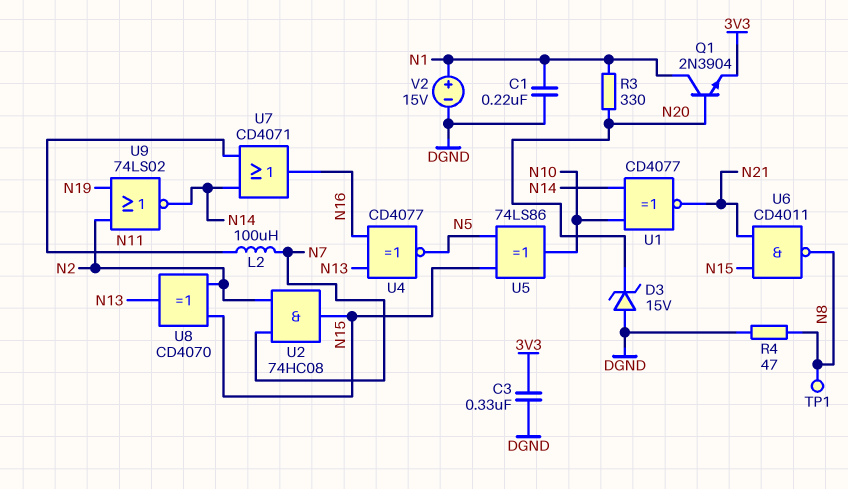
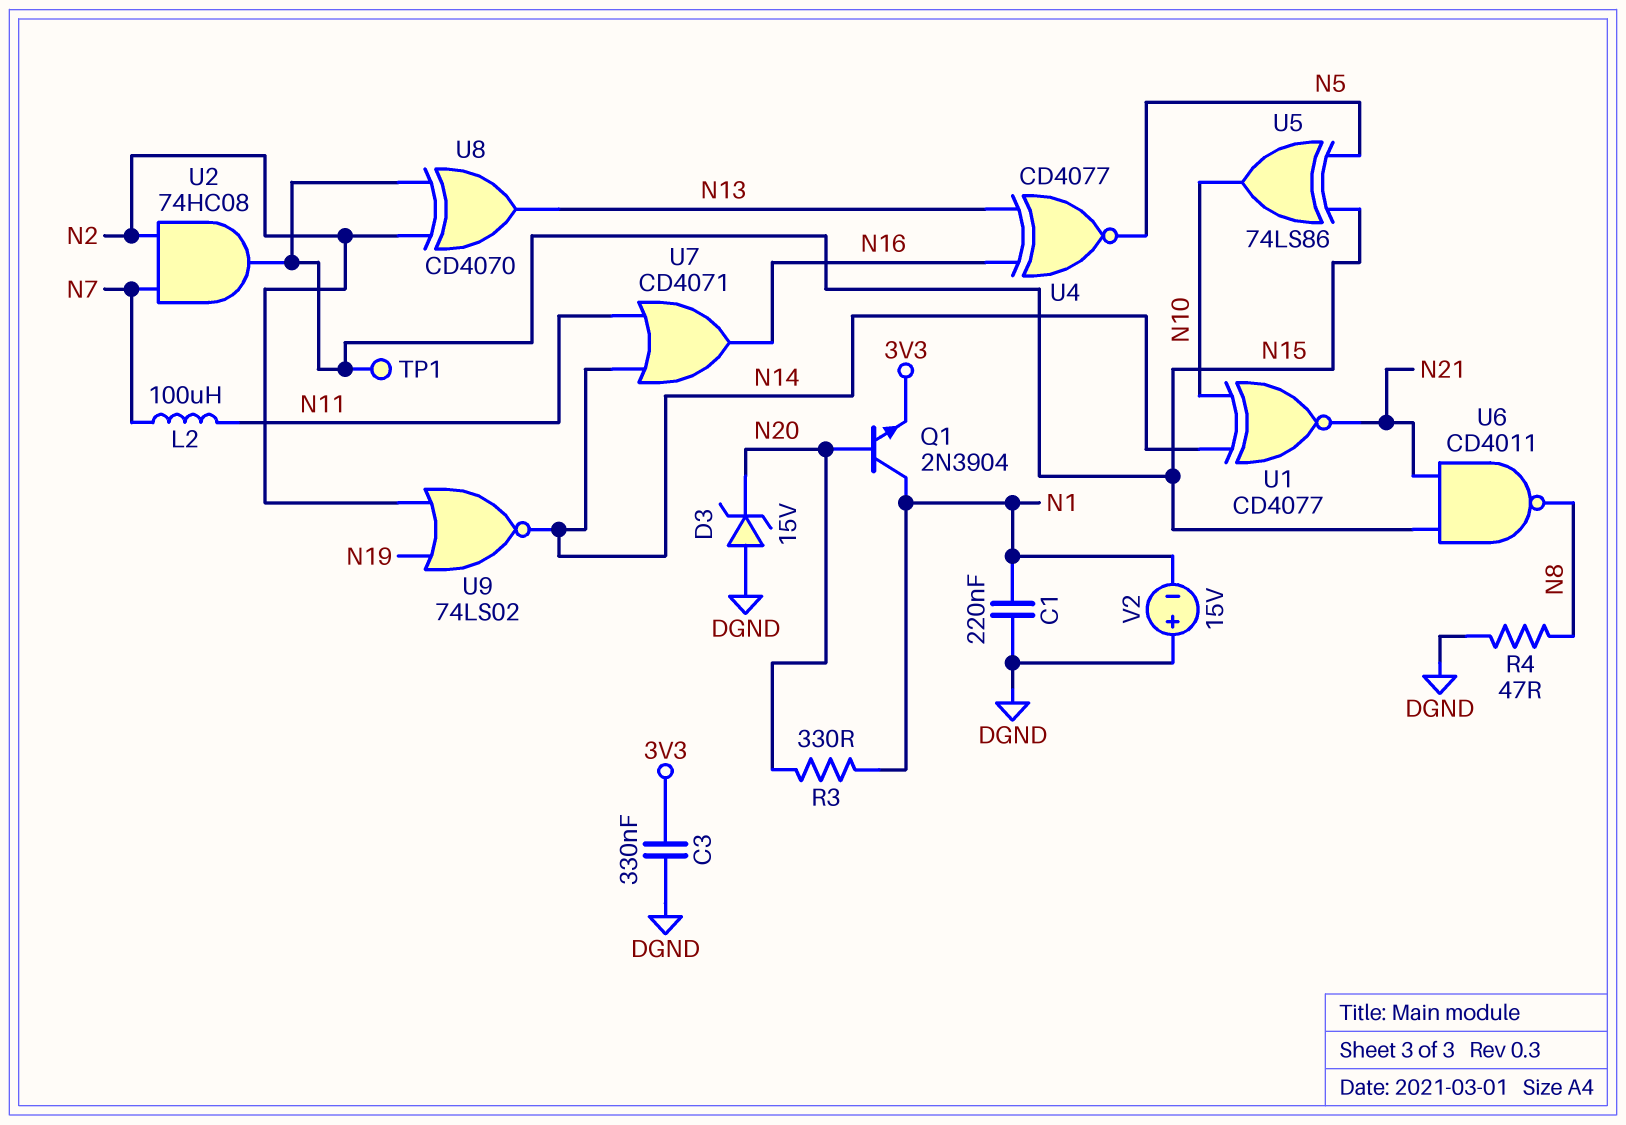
TP1: test point (N8) -> test point (N15)
V2: 15V (plus N1, minus DGND) -> 15V (plus DGND, minus N1)

